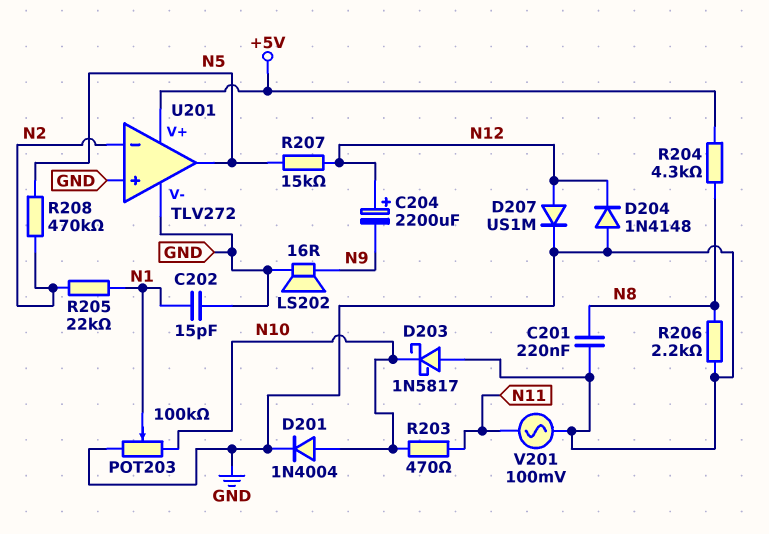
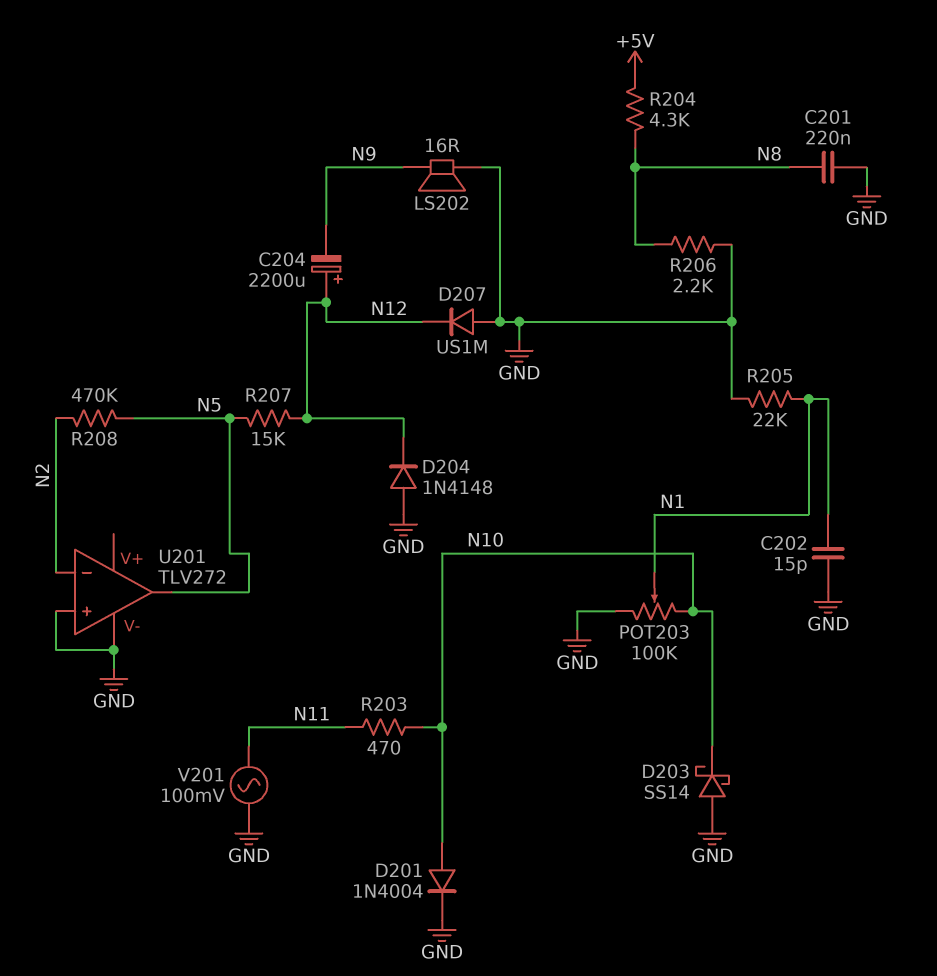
D203: schottky 1N5817 (A GND, K N10) -> schottky SS14 (A GND, K N10)
D207: diode US1M (A N12, K GND) -> diode US1M (A GND, K N12)
R205: 22k (N1, N2) -> 22k (GND, N1)
U201 pin V+: +5V -> none

